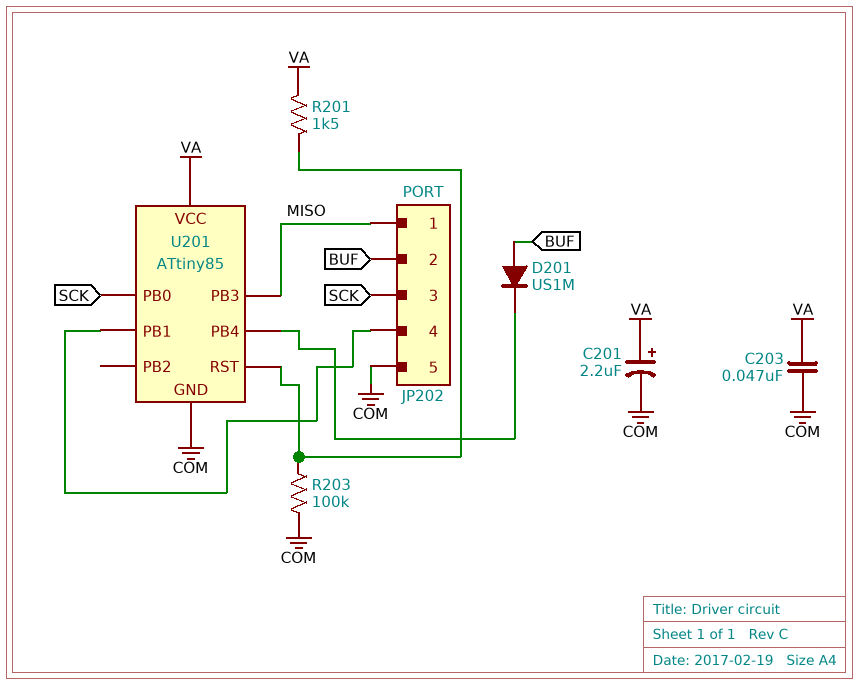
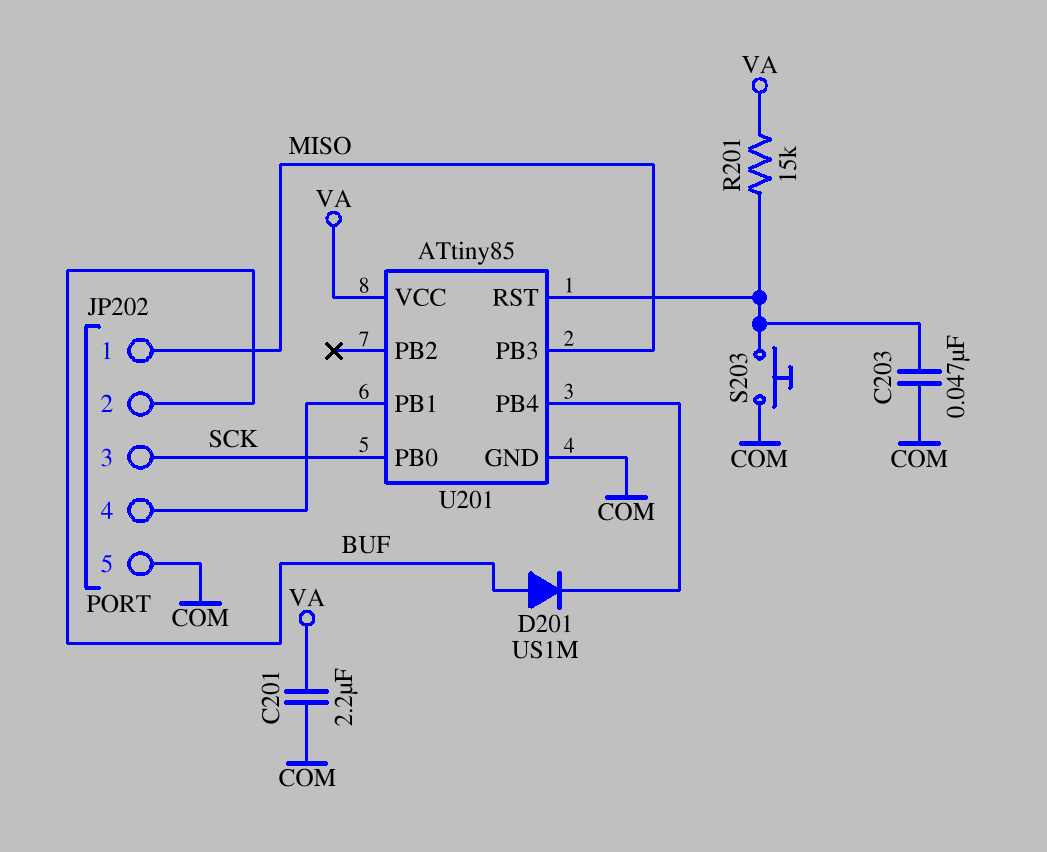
C201: 2.2uF (plus VA, minus COM) -> 2.2uF (COM, VA)
C203: 47nF (COM, VA) -> 47nF (COM, U201/RST)
R201: 1.5k (U201/RST, VA) -> 15k (U201/RST, VA)
R203: 100k (COM, U201/RST) -> none
S203: none -> button (COM, U201/RST)

